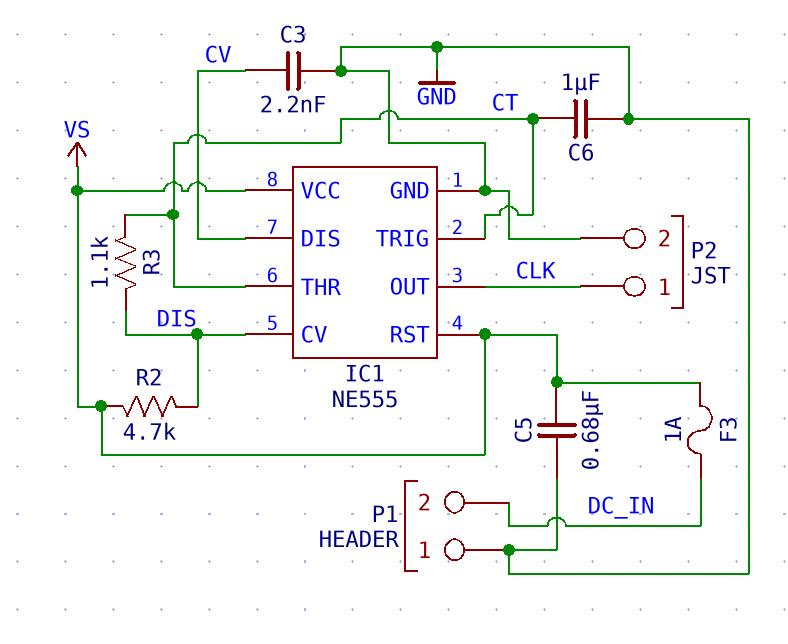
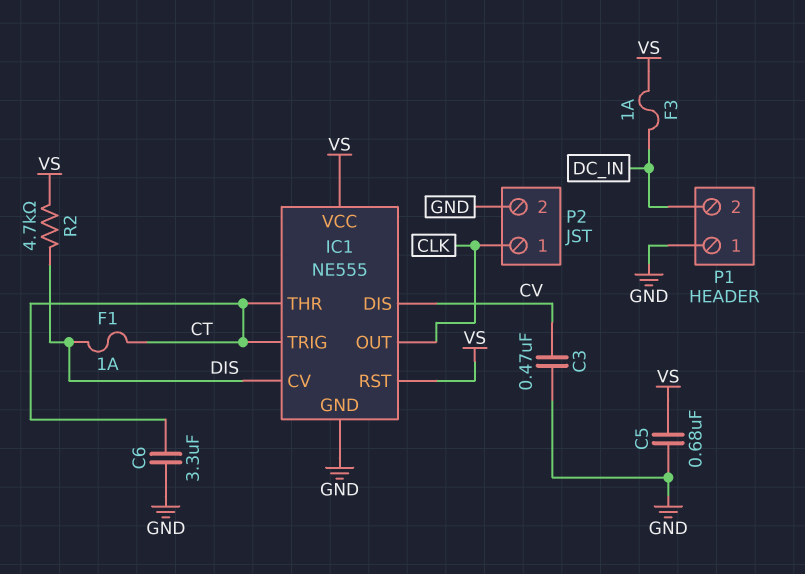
C3: 2.2nF (CV, GND) -> 470nF (CV, GND)
C6: 1uF (CT, GND) -> 3.3uF (CT, GND)
F1: none -> 1A (CT, DIS)
R3: 1.1k (CT, DIS) -> none

